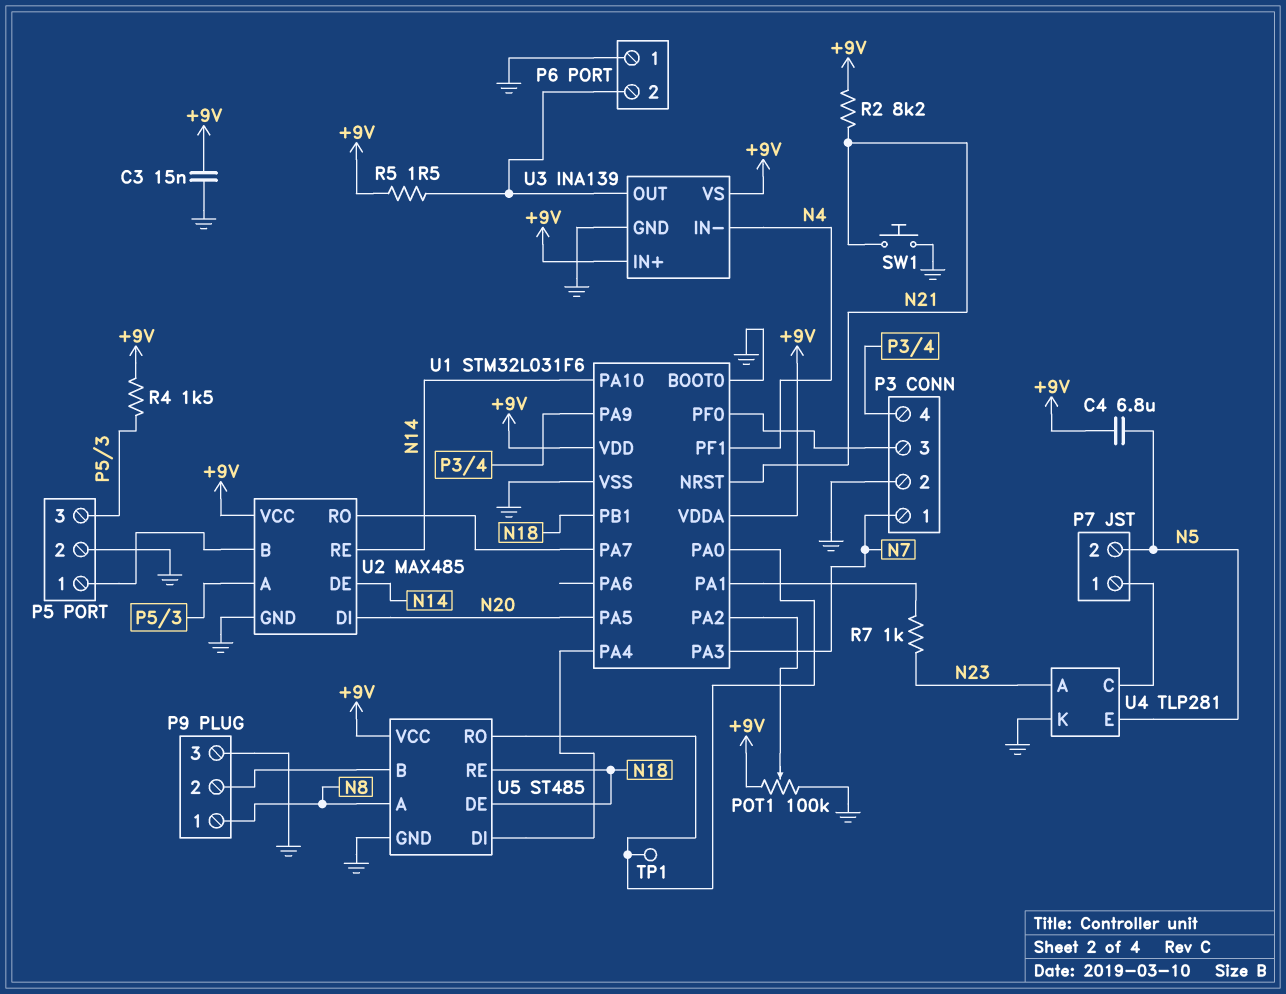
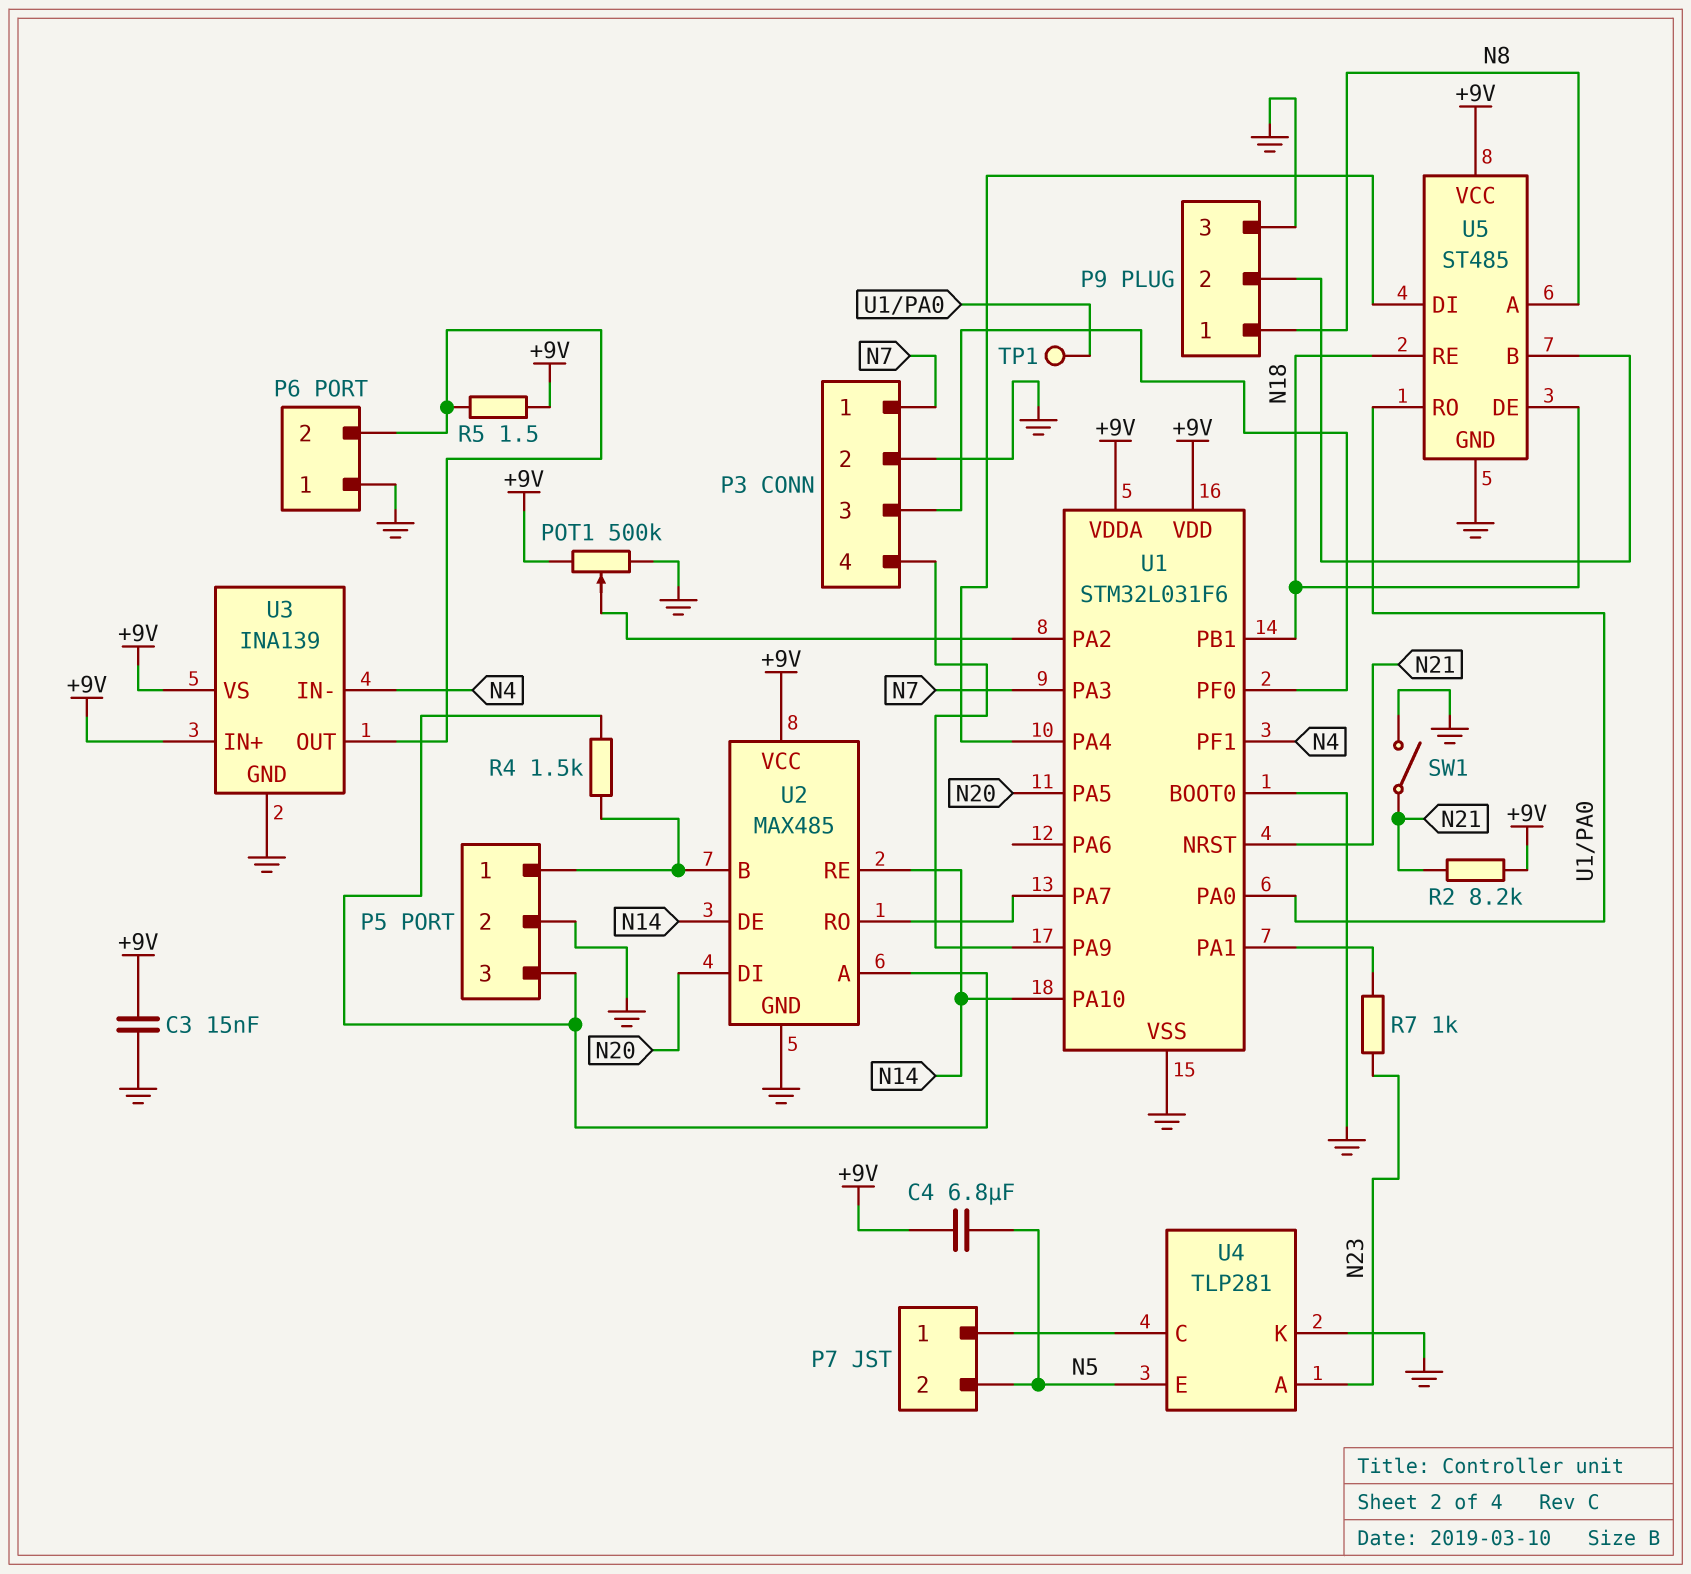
POT1: 100k (+9V, GND, wiper U1/PA2) -> 500k (+9V, GND, wiper U1/PA2)
R4: 1.5k (+9V, P5/3) -> 1.5k (P5/1, P5/3)
SW1: button (GND, N21) -> switch (GND, N21)

